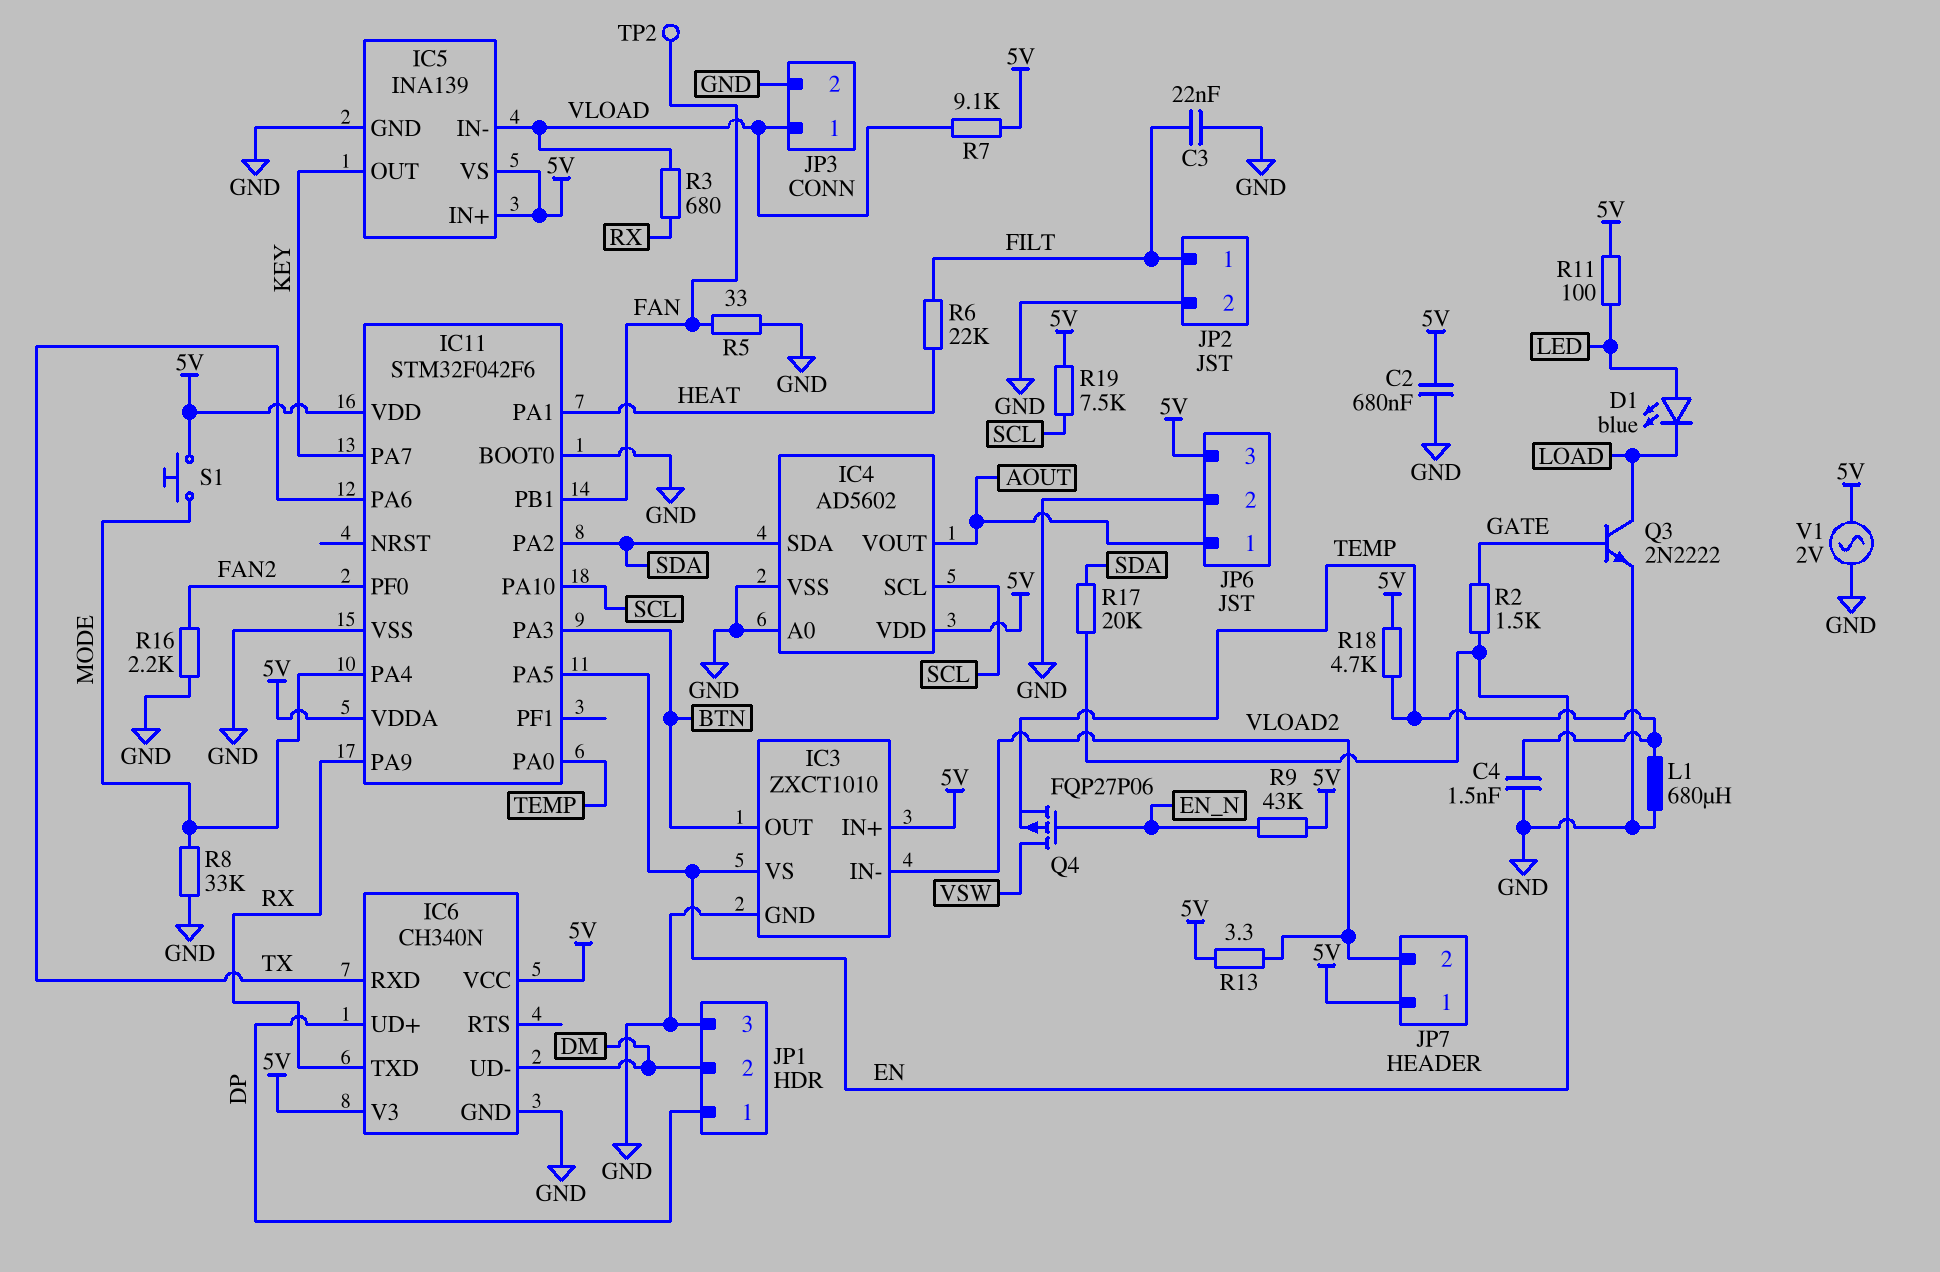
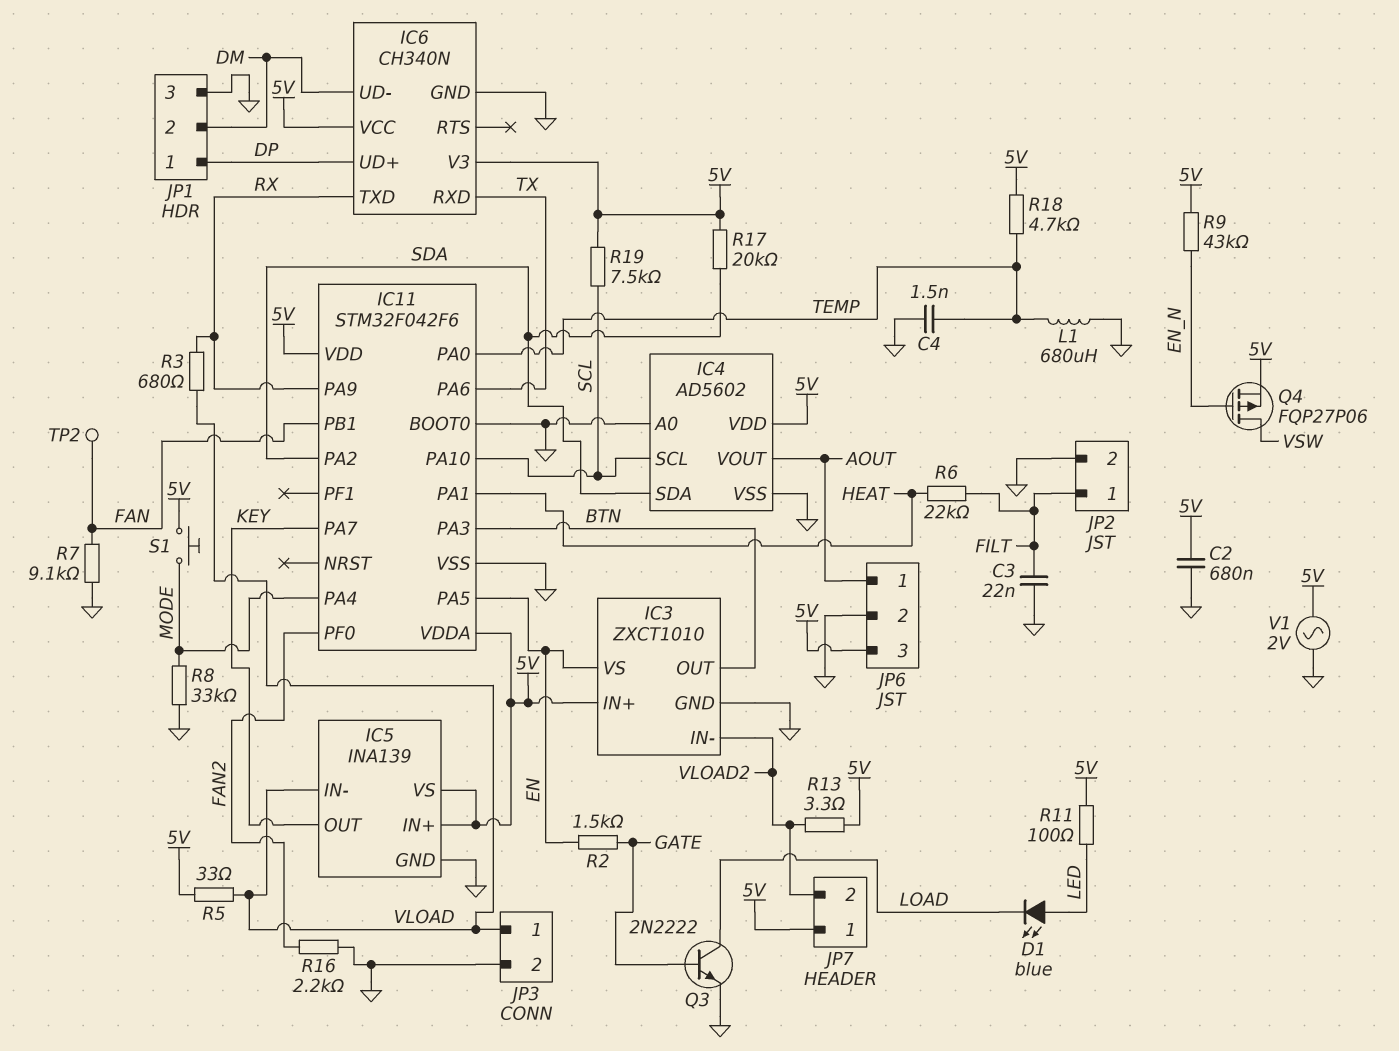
Q4: PMOS FQP27P06 (G EN_N, D VSW, S TEMP) -> PMOS FQP27P06 (G EN_N, D VSW, S 5V)
R5: 33 (FAN, GND) -> 33 (5V, VLOAD)
R7: 9.1k (5V, VLOAD) -> 9.1k (FAN, GND)
R17: 20k (EN, SDA) -> 20k (5V, SDA)

